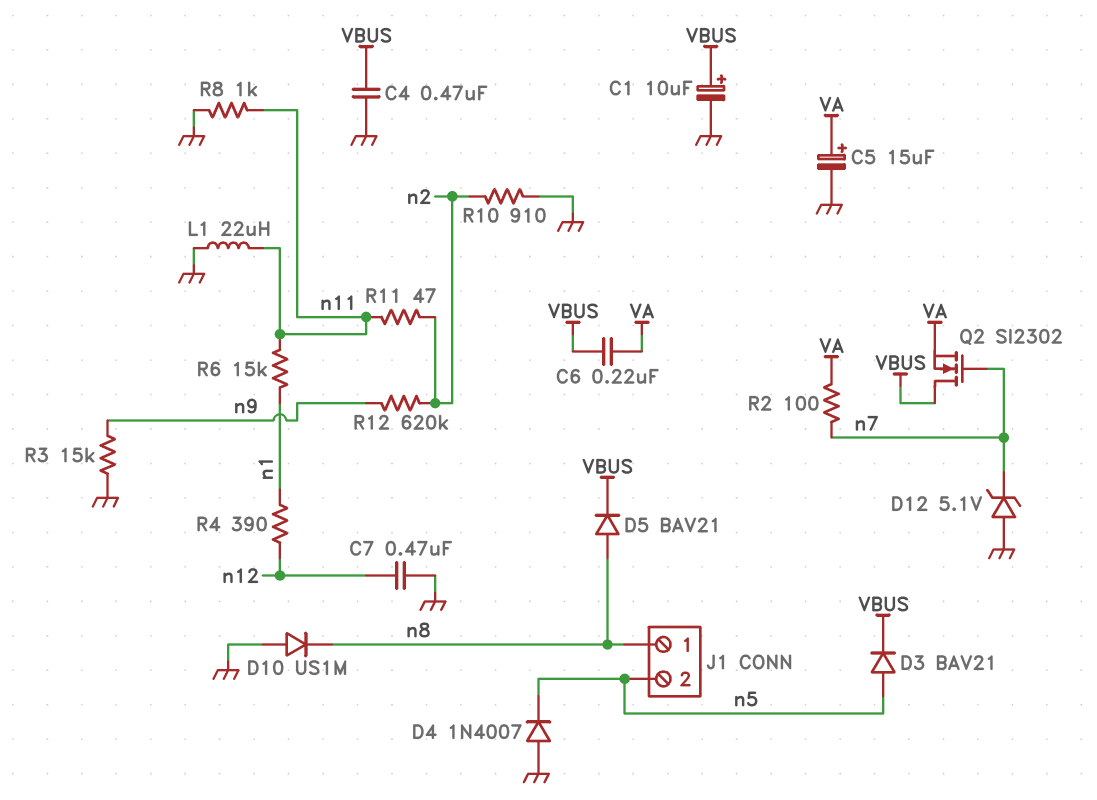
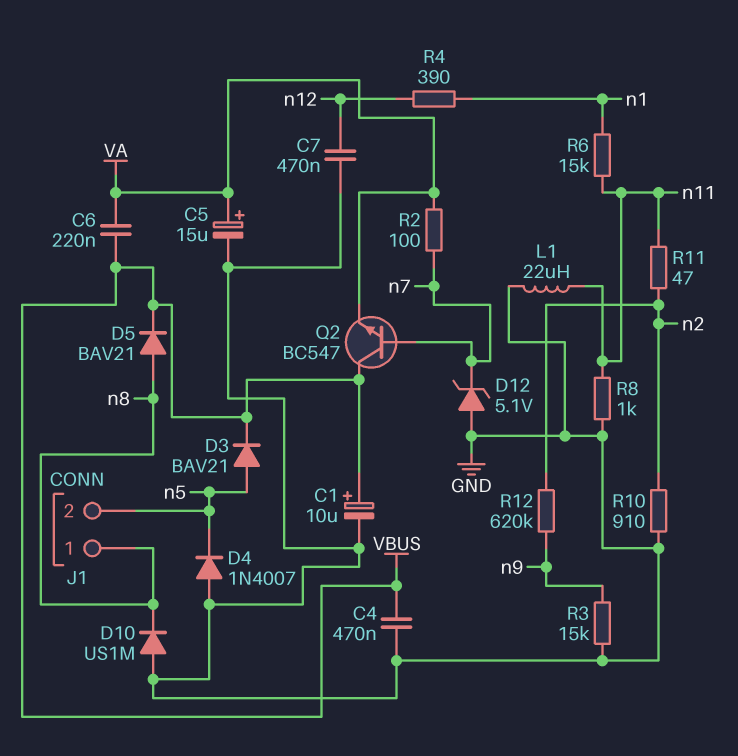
Q2: NMOS SI2302 (G n7, D VBUS, S VA) -> NPN BC547 (B n7, C VBUS, E VA)

